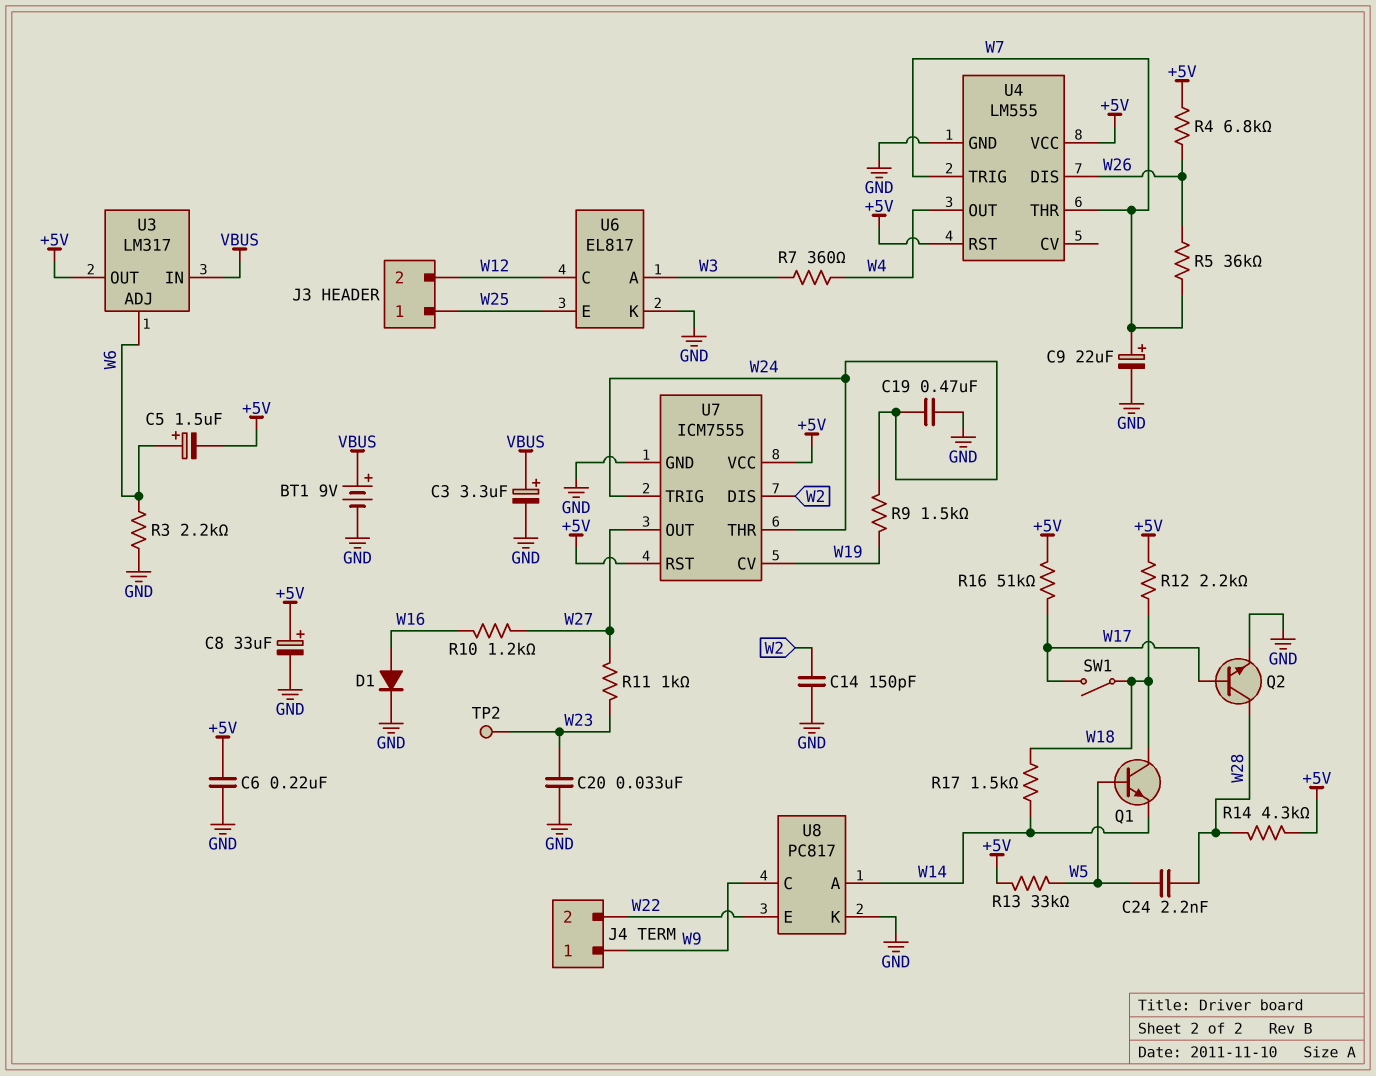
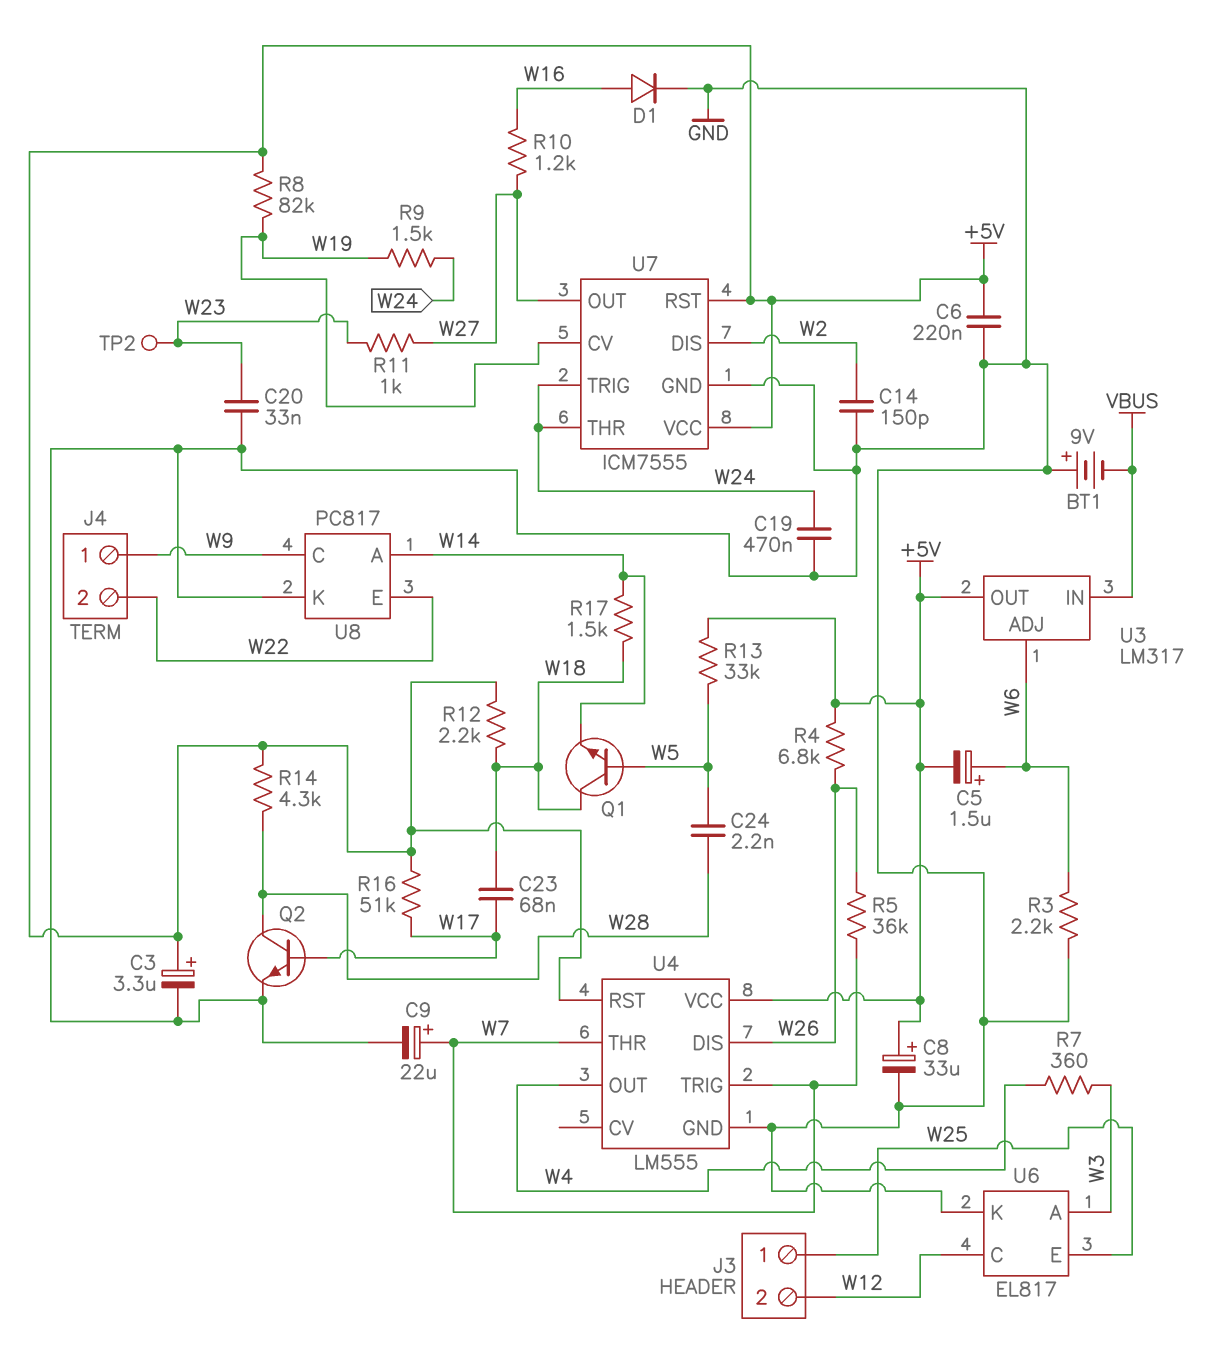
BT1: 9V (plus VBUS, minus GND) -> 9V (plus GND, minus VBUS)
C3: 3.3uF (plus VBUS, minus GND) -> 3.3uF (plus +5V, minus GND)
C23: none -> 68nF (W17, W18)
R8: none -> 82k (+5V, W19)
SW1: switch (W17, W18) -> none

